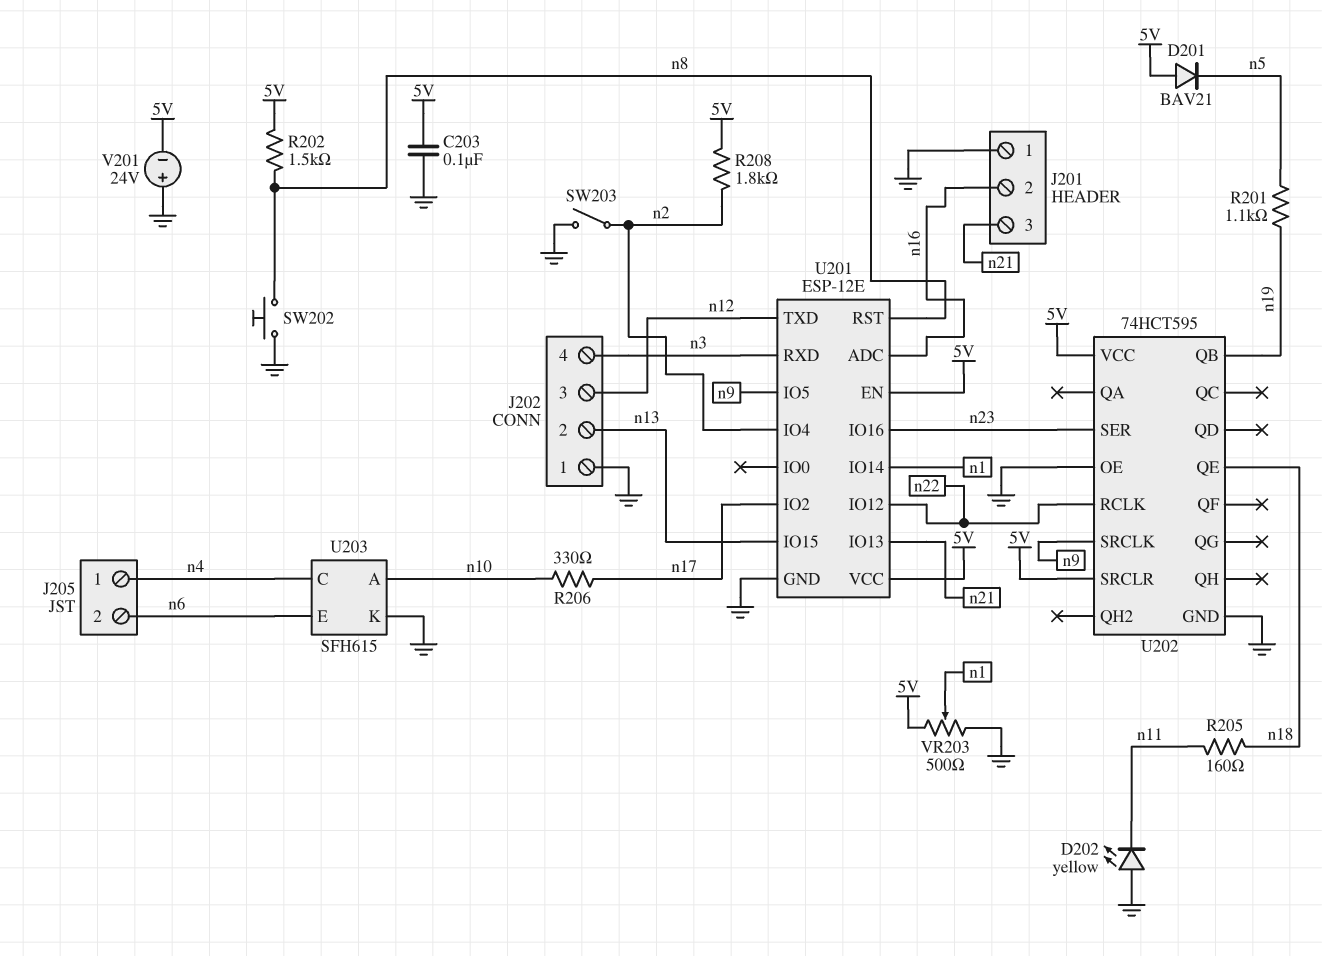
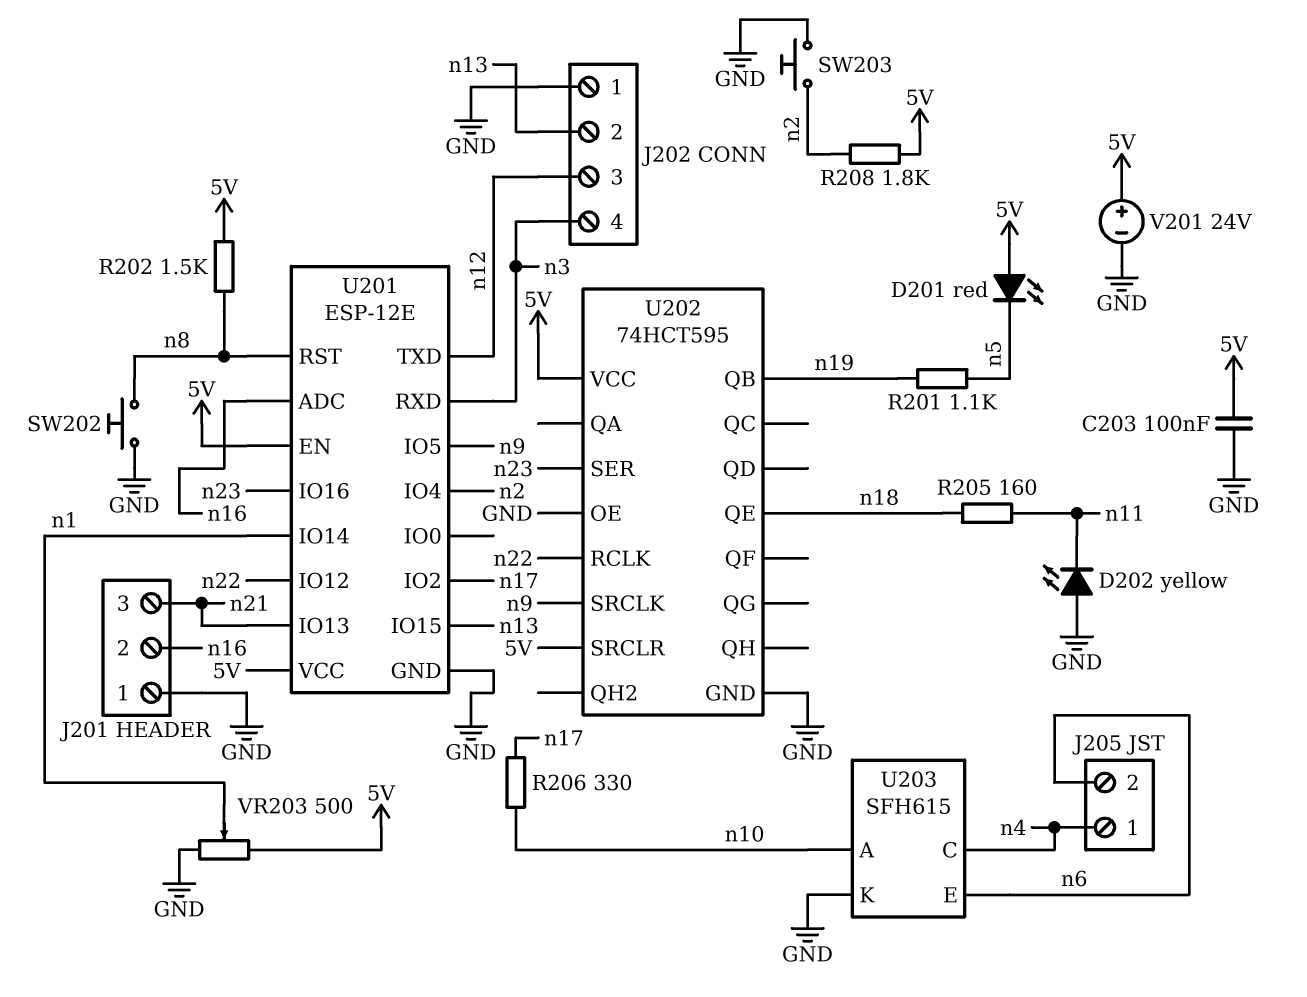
D201: diode BAV21 (A 5V, K n5) -> LED red (A 5V, K n5)
SW203: switch (GND, n2) -> button (GND, n2)
V201: 24V (plus GND, minus 5V) -> 24V (plus 5V, minus GND)

